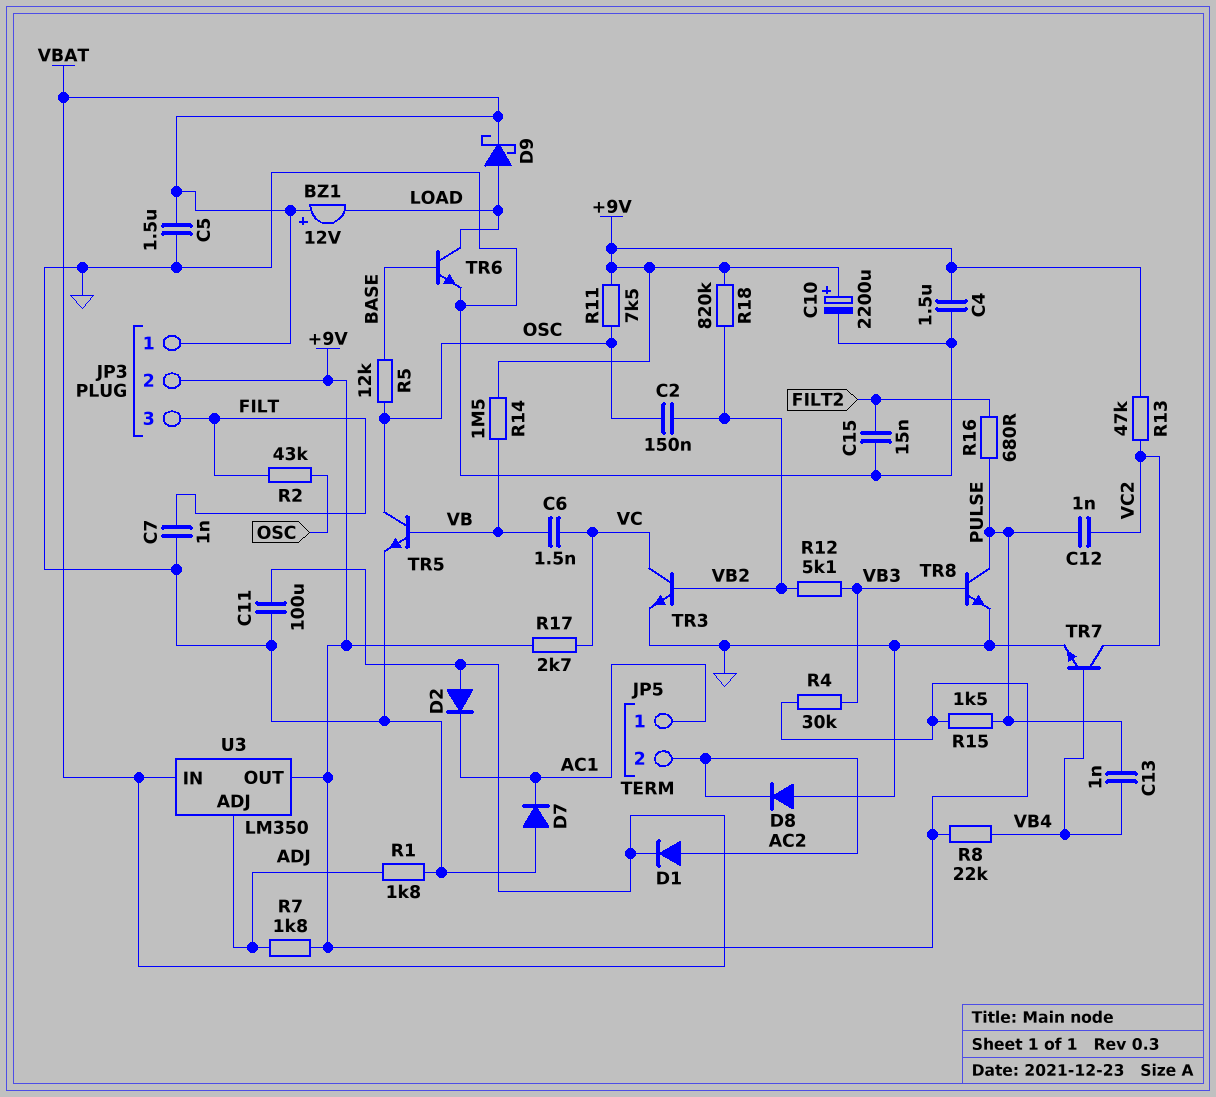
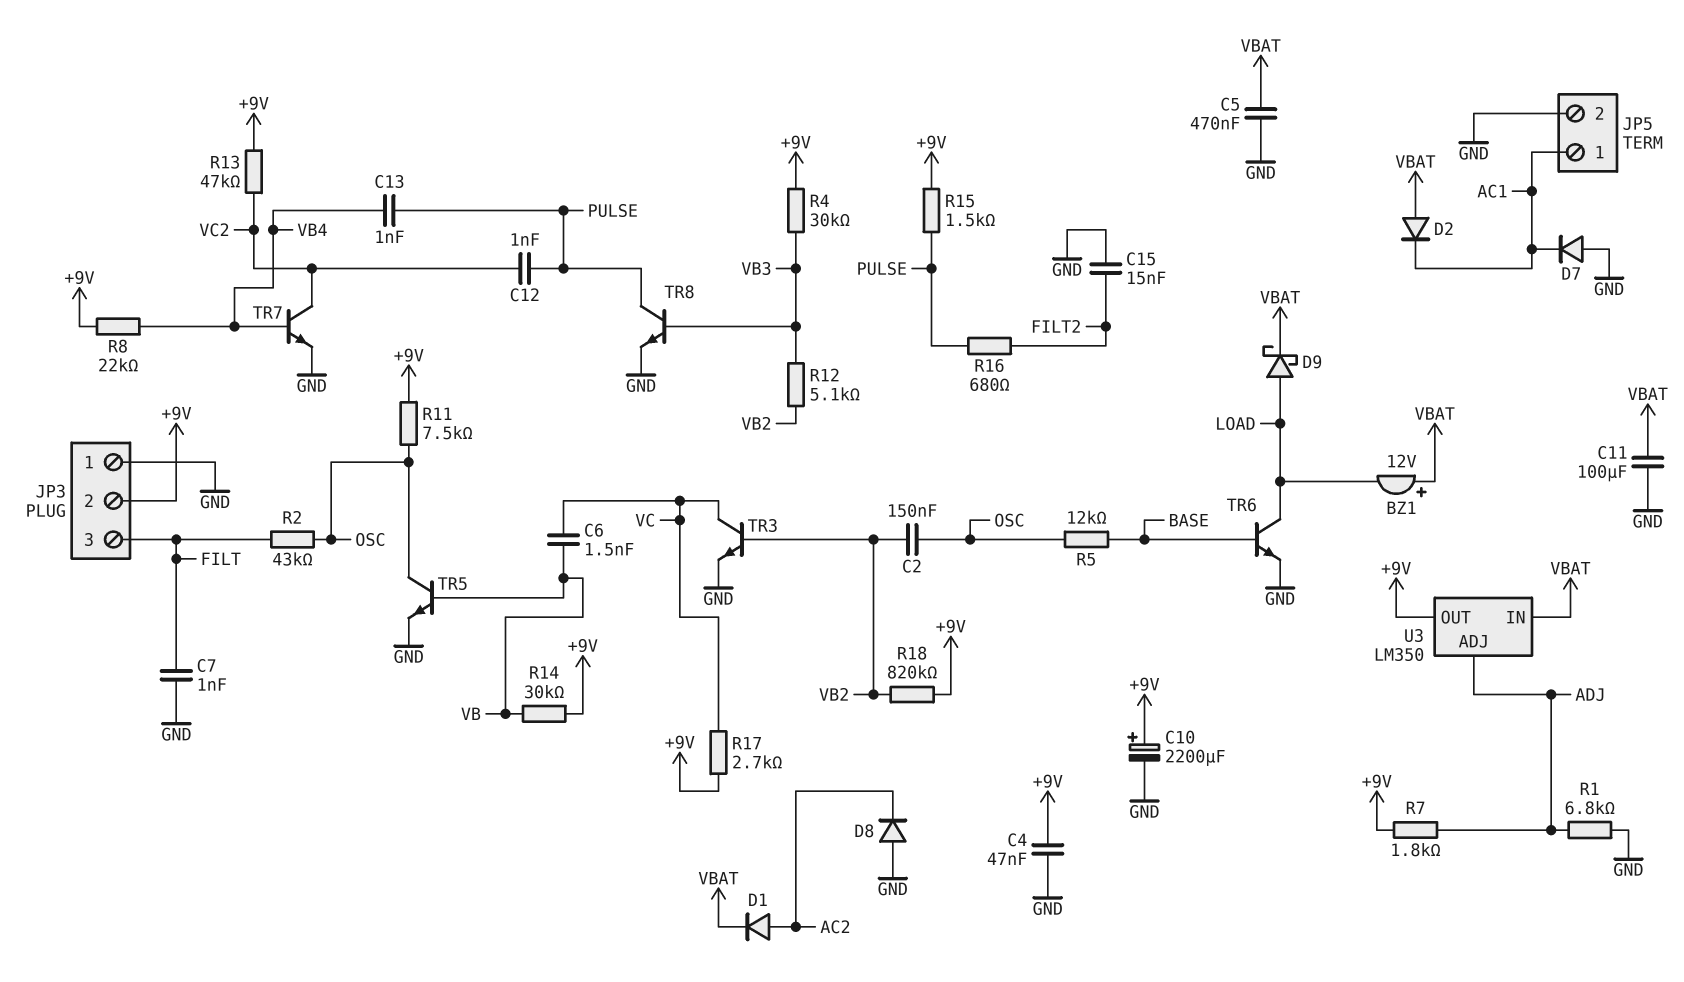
C4: 1.5uF (+9V, GND) -> 47nF (+9V, GND)
C5: 1.5uF (GND, VBAT) -> 470nF (GND, VBAT)
JP3 pin 1: VBAT -> GND
JP5 pin 2: AC2 -> GND
R1: 1.8k (ADJ, GND) -> 6.8k (ADJ, GND)
R14: 1.5M (+9V, VB) -> 30k (+9V, VB)

